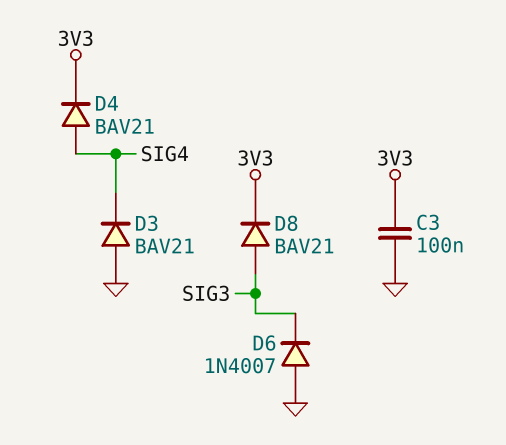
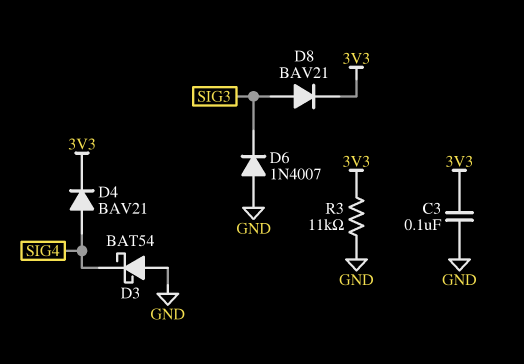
D3: diode BAV21 (A GND, K SIG4) -> schottky BAT54 (A GND, K SIG4)
R3: none -> 11k (3V3, GND)

